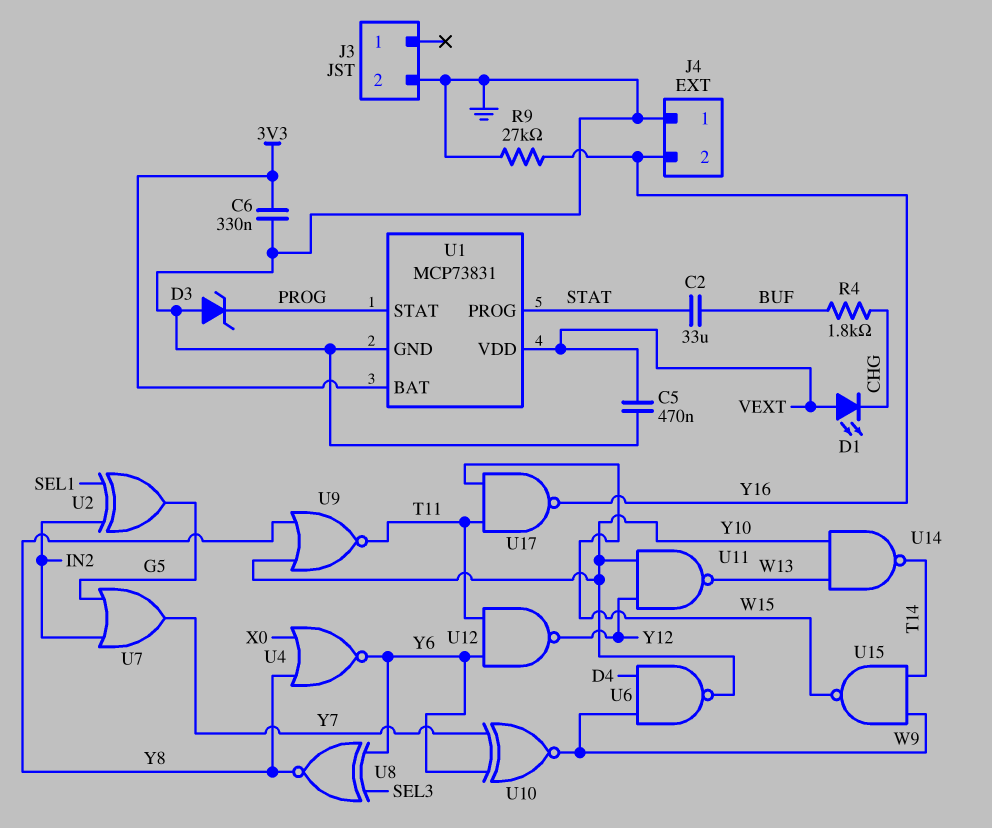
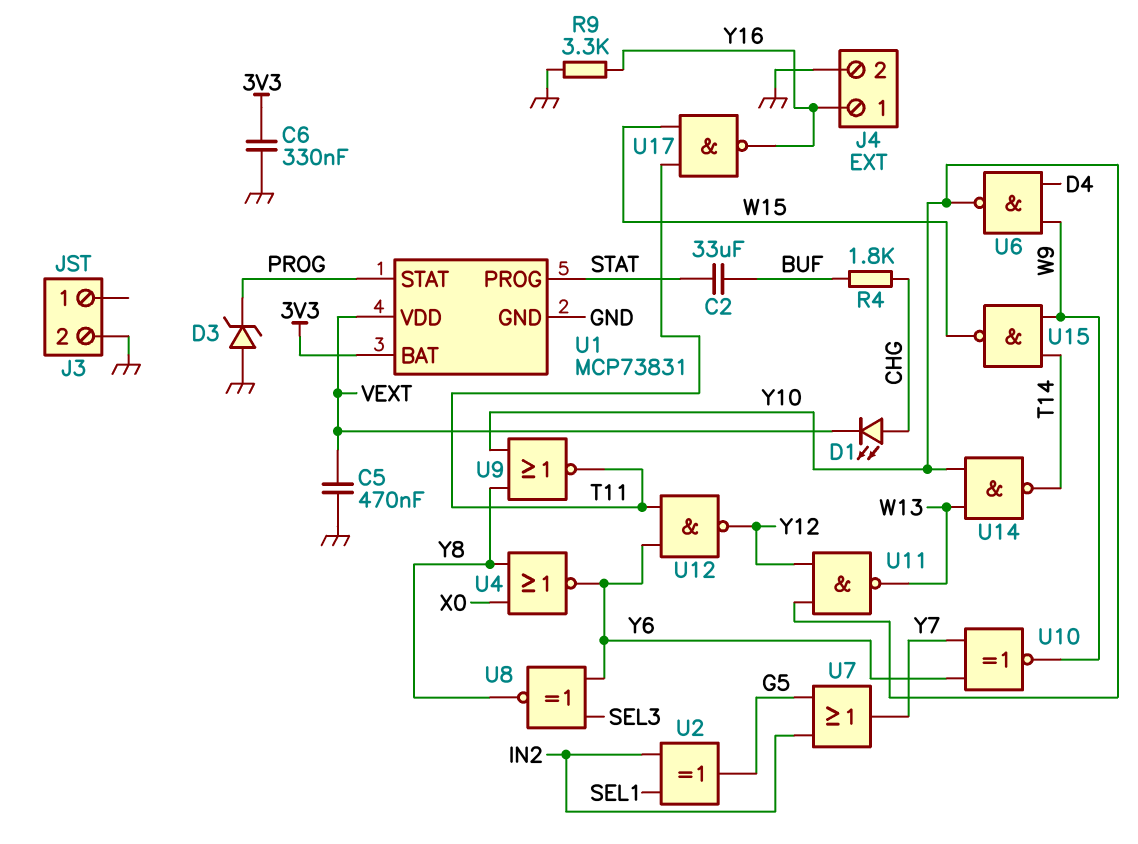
D1: LED (A VEXT, K CHG) -> LED (A CHG, K VEXT)
J4 pin 1: GND -> Y16
J4 pin 2: Y16 -> GND
R9: 27k (GND, Y16) -> 3.3k (GND, Y16)

